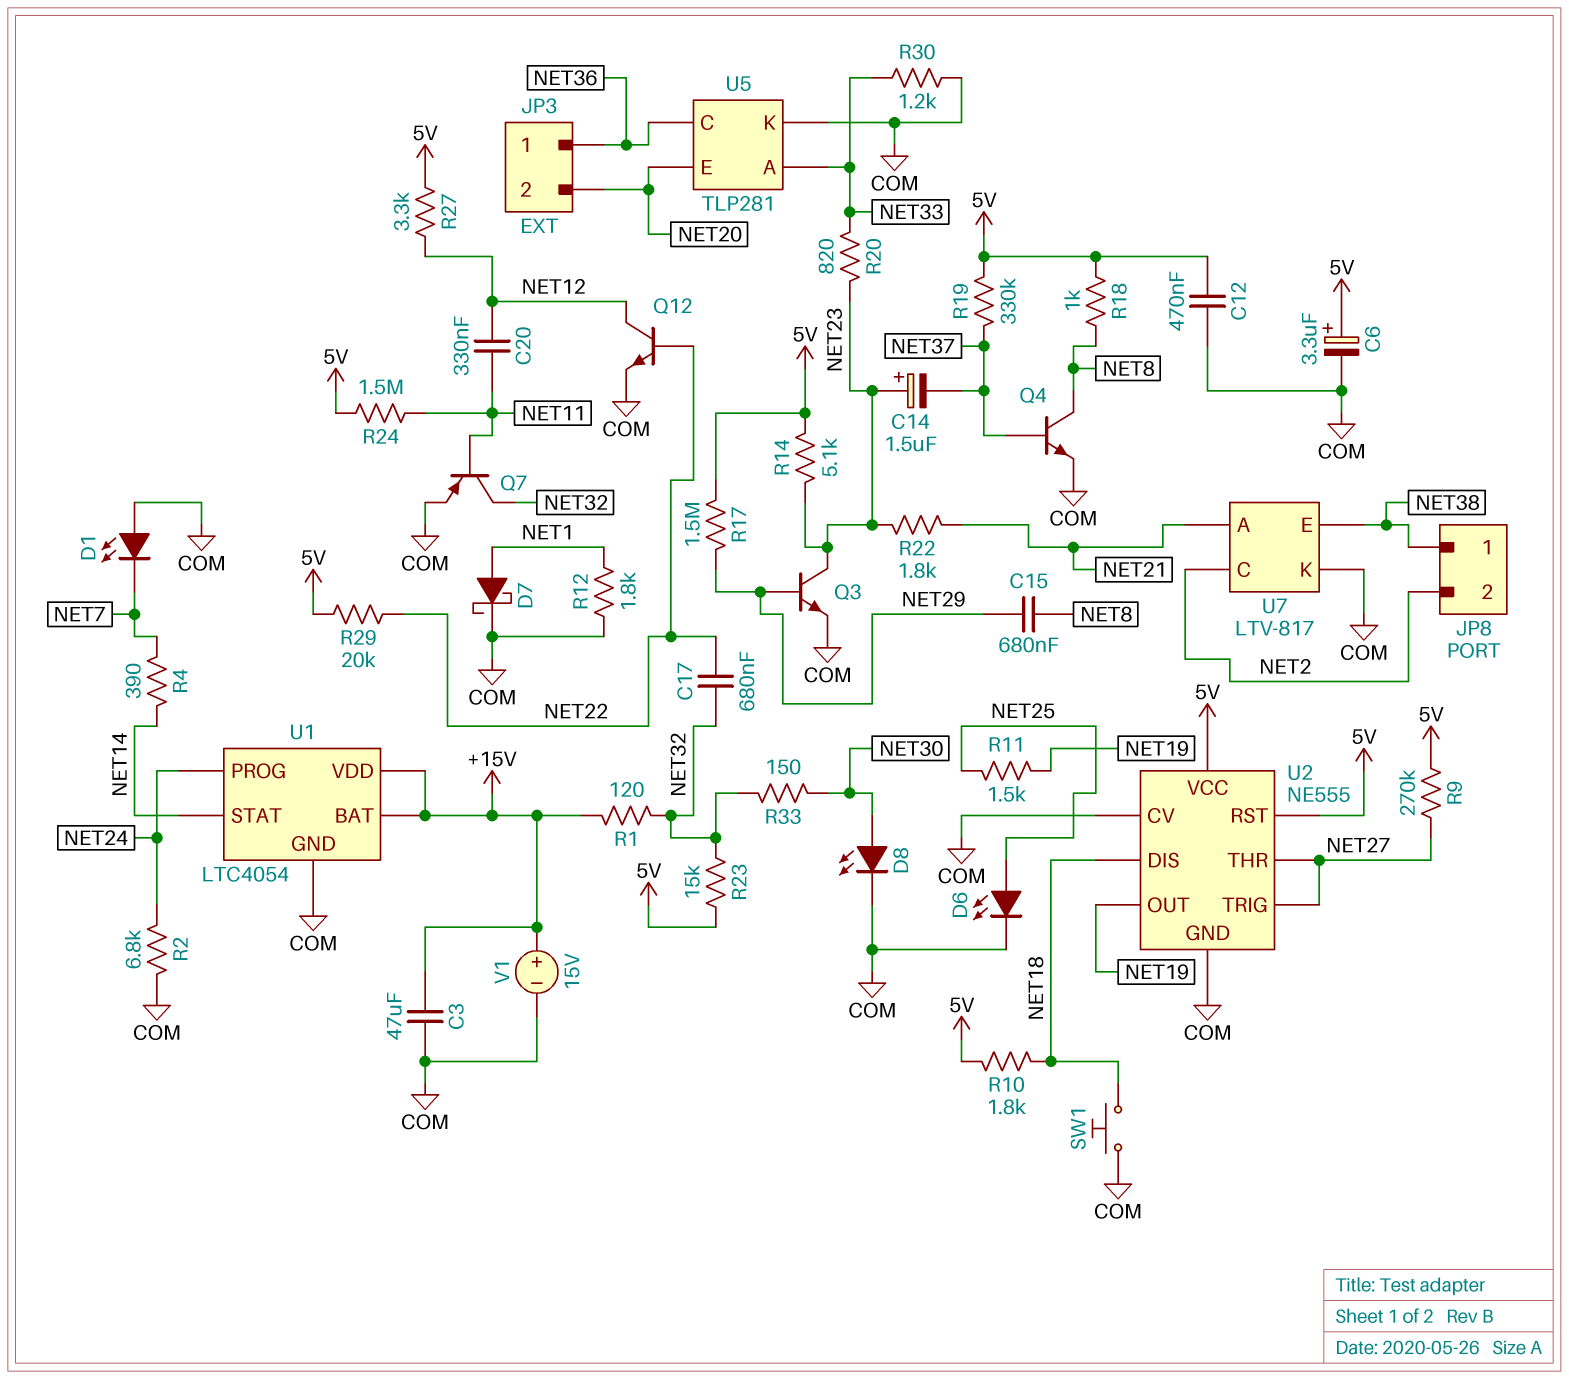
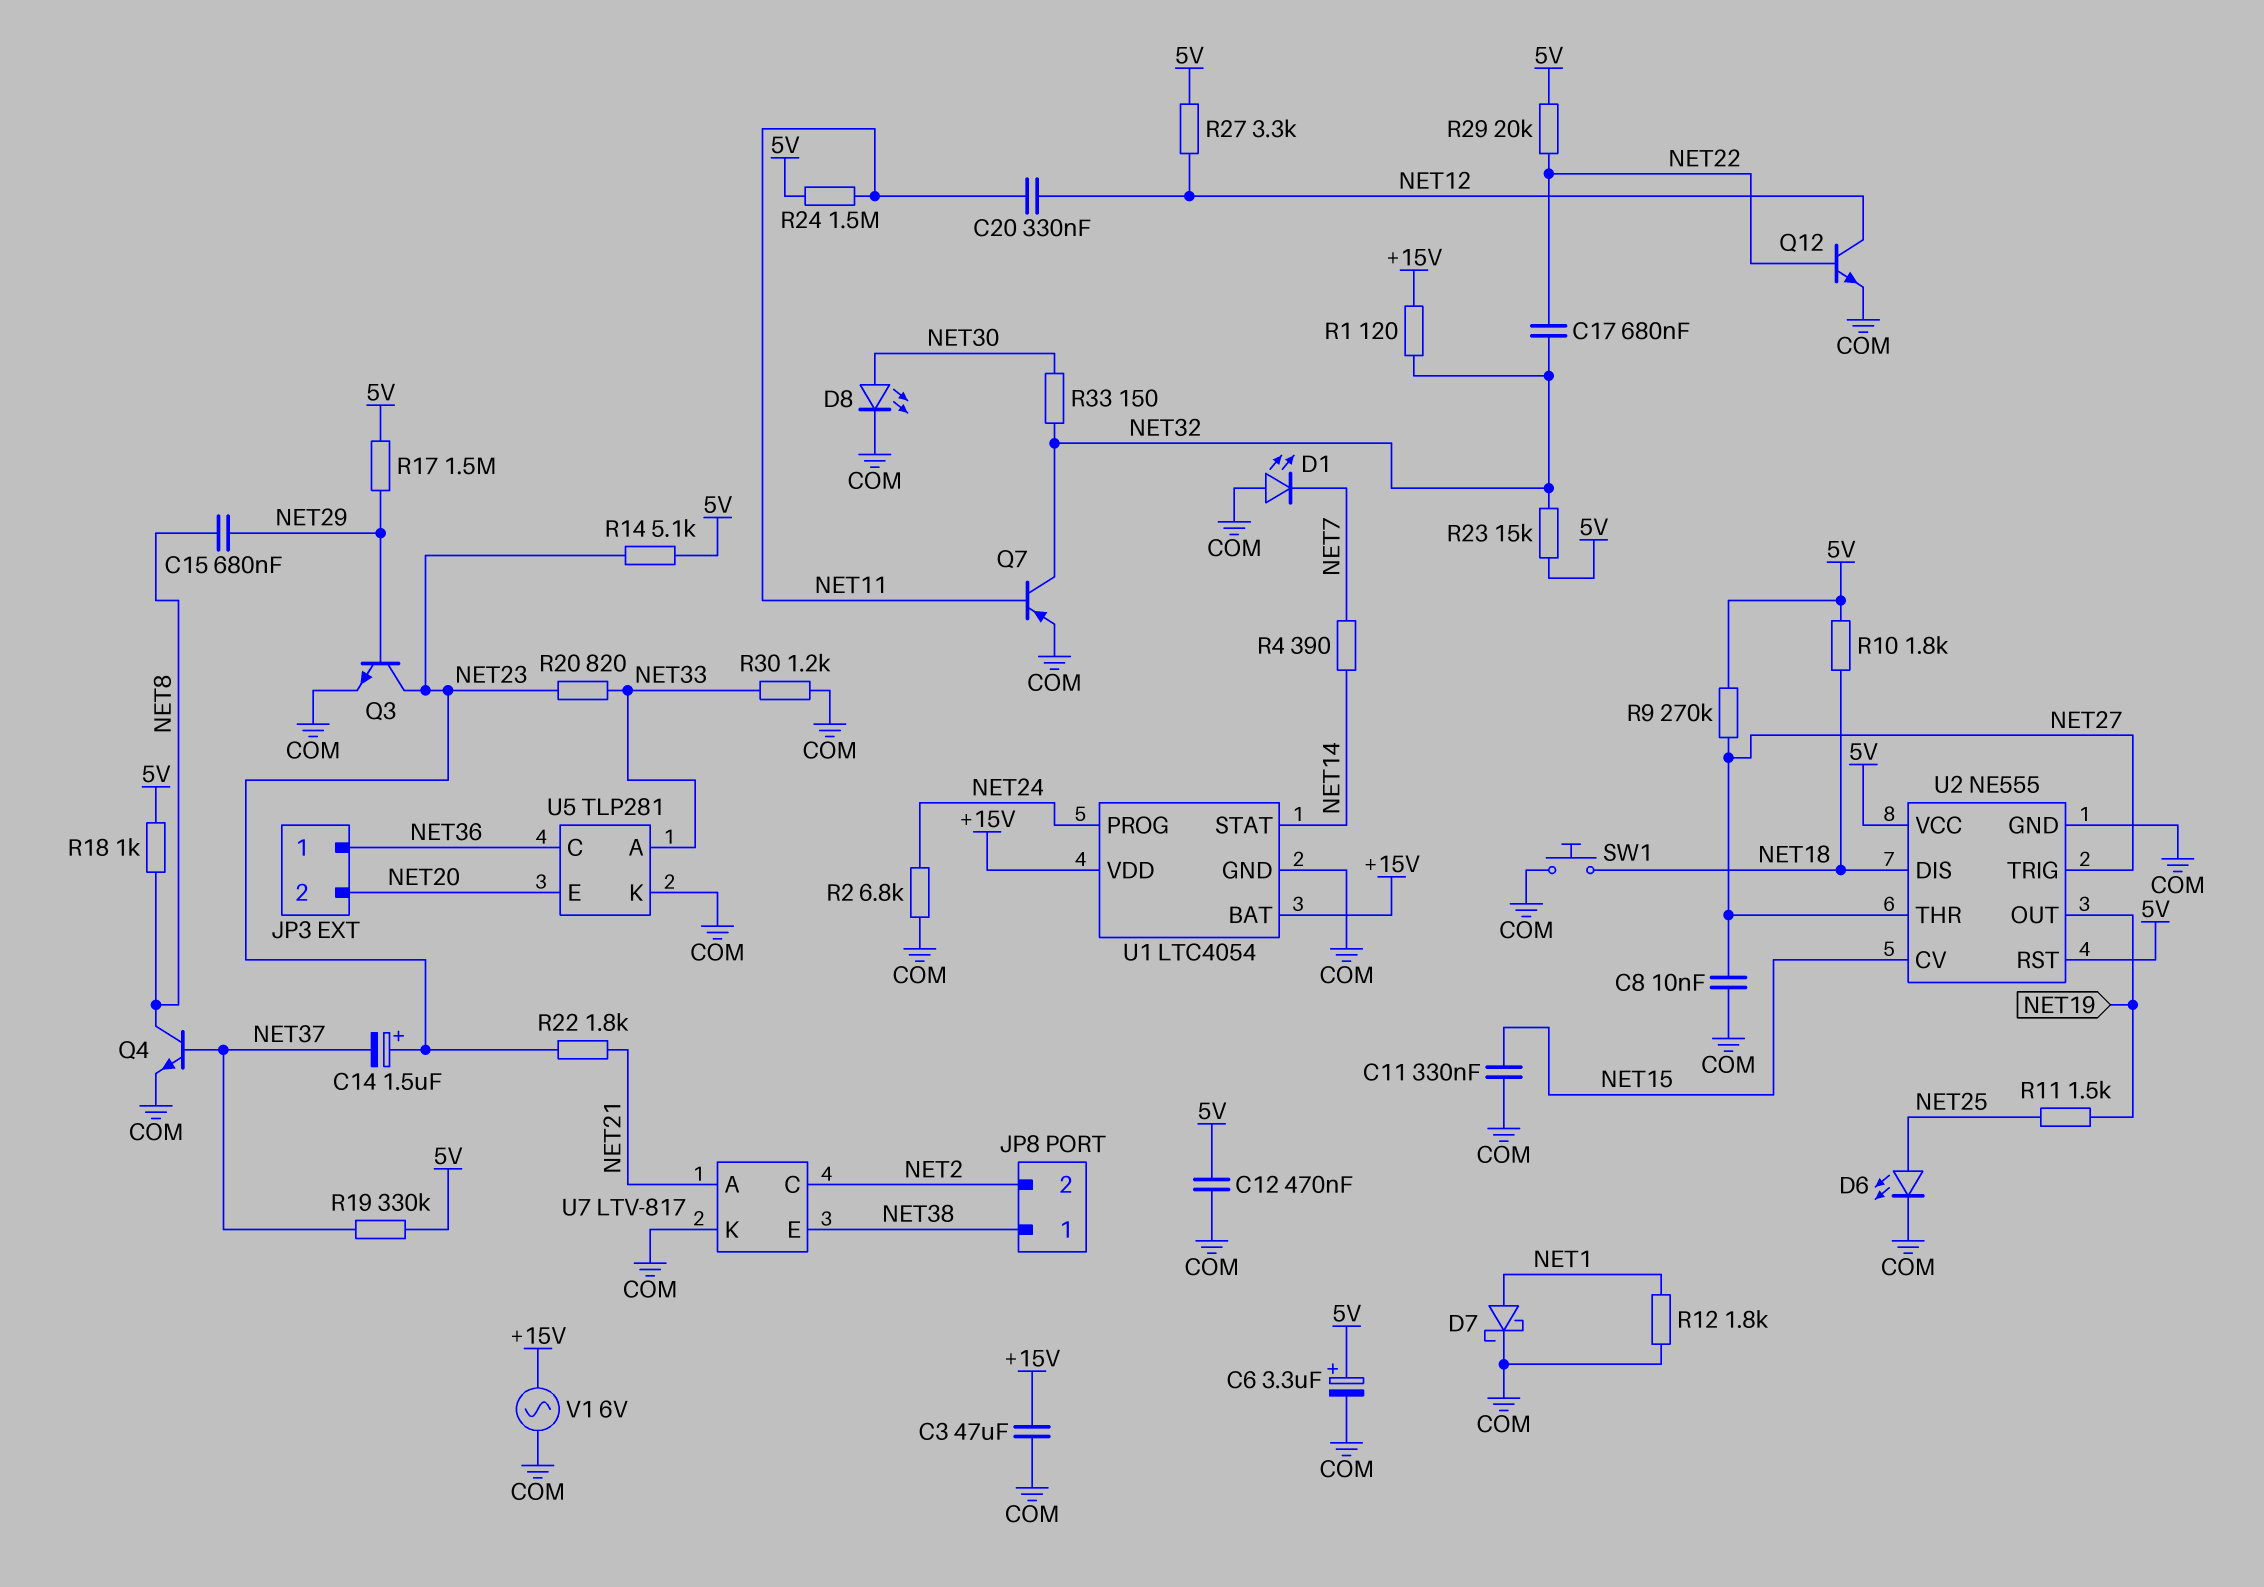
C8: none -> 10nF (COM, NET27)
C11: none -> 330nF (COM, NET15)
U2 pin CV: COM -> NET15
V1: 15V (plus +15V, minus COM) -> AC 6V (+15V, COM)

